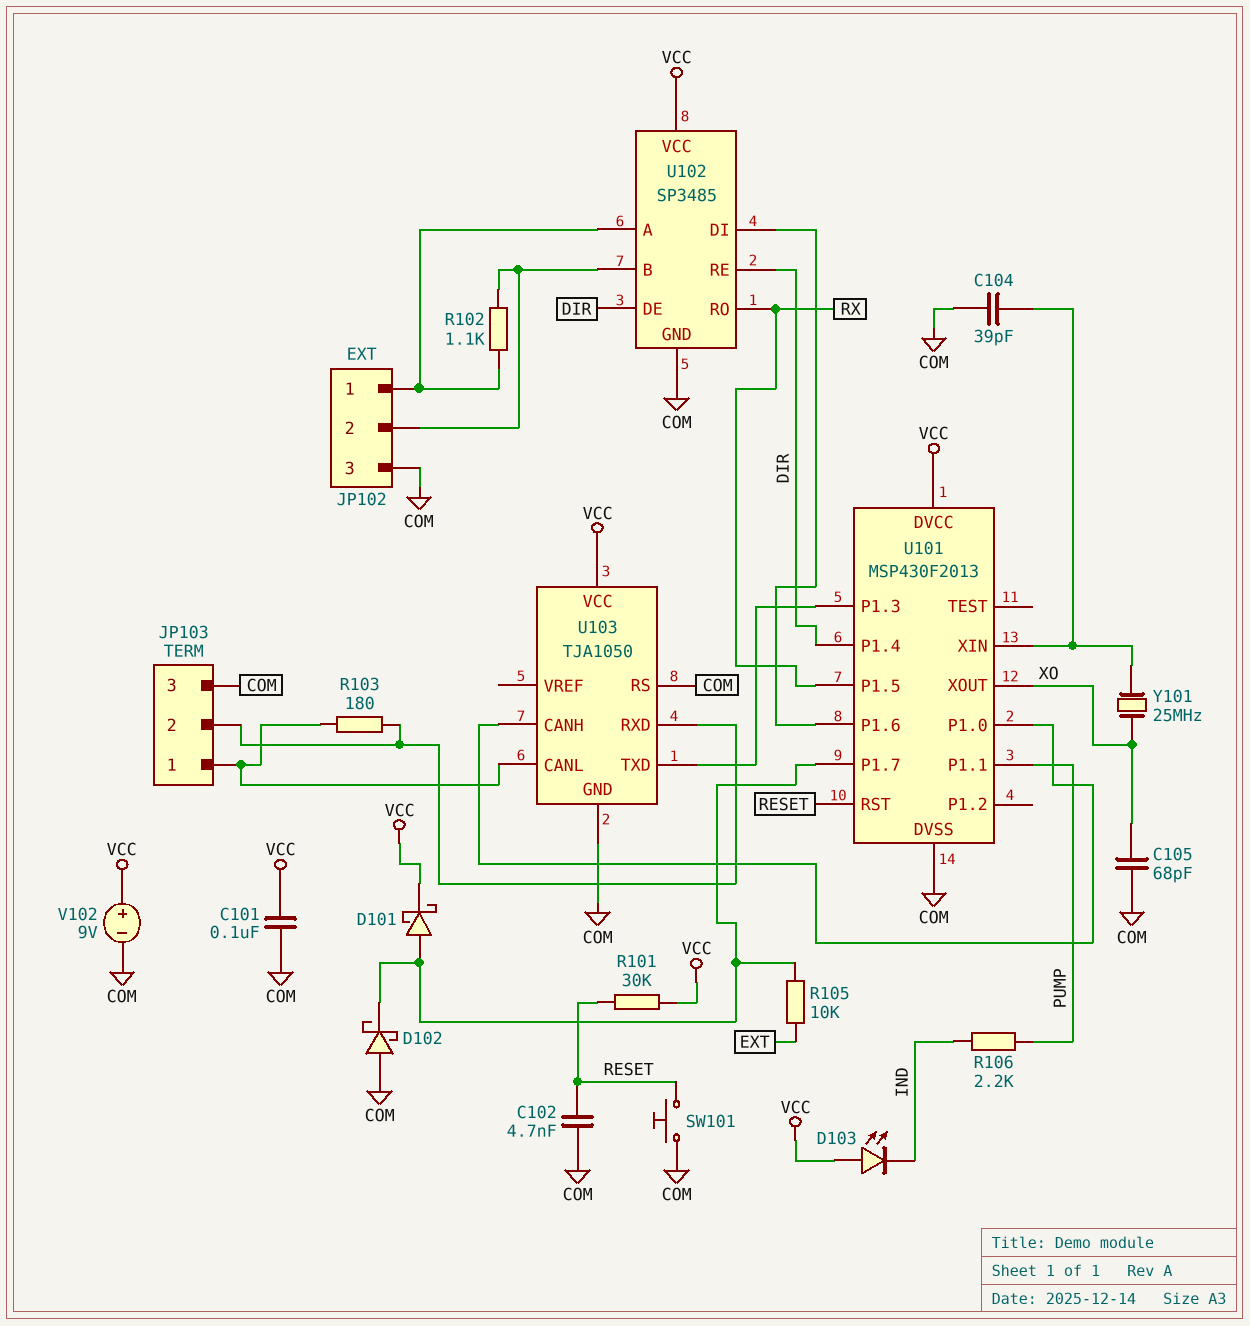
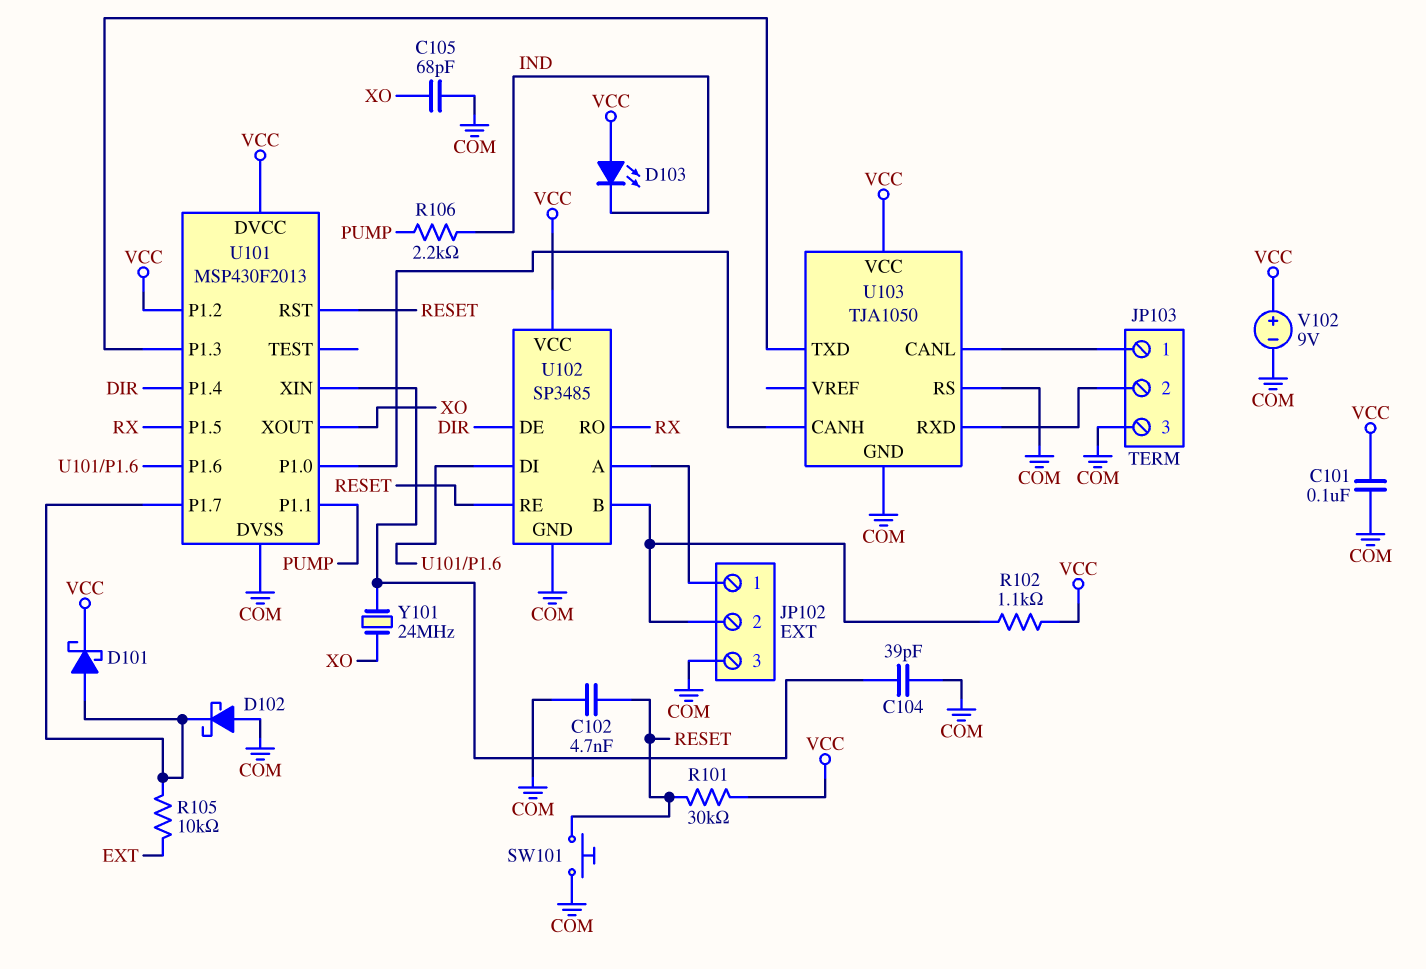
R102: 1.1k (JP102/1, JP102/2) -> 1.1k (JP102/2, VCC)
R103: 180 (JP103/1, JP103/2) -> none
U101 pin P1.2: none -> VCC
U102 pin RE: DIR -> RESET
Y101: 25MHz (U101/XIN, XO) -> 24MHz (U101/XIN, XO)

